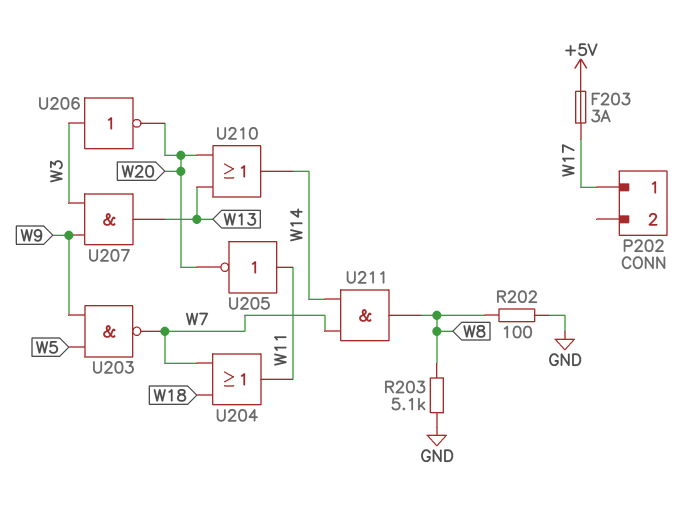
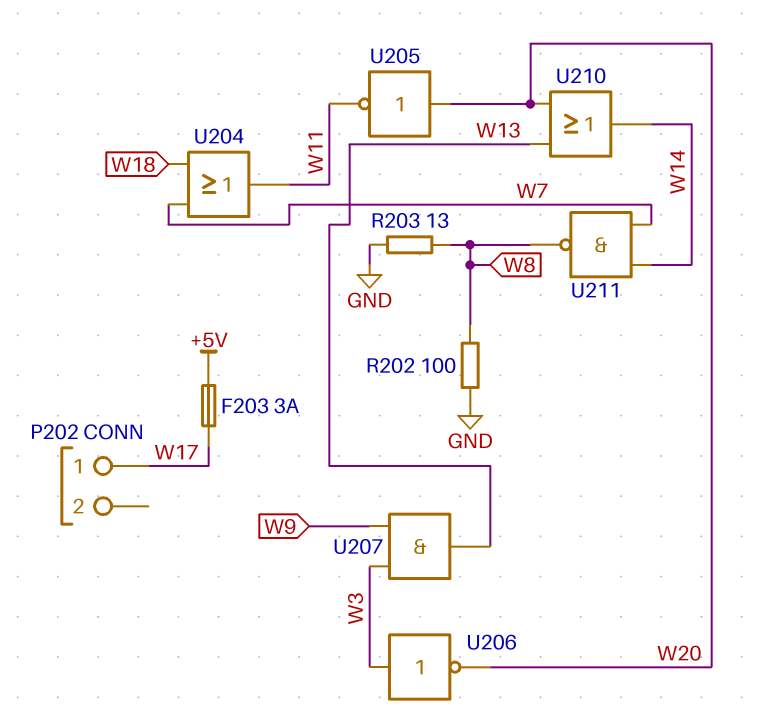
R203: 5.1k (GND, W8) -> 13 (GND, W8)
U203: NAND (in W5, in W9, out W7) -> none
U205: NOT (in W11, out W20) -> NOT (in W20, out W11)
U211: AND (in W7, in W14, out W8) -> NAND (in W7, in W14, out W8)

